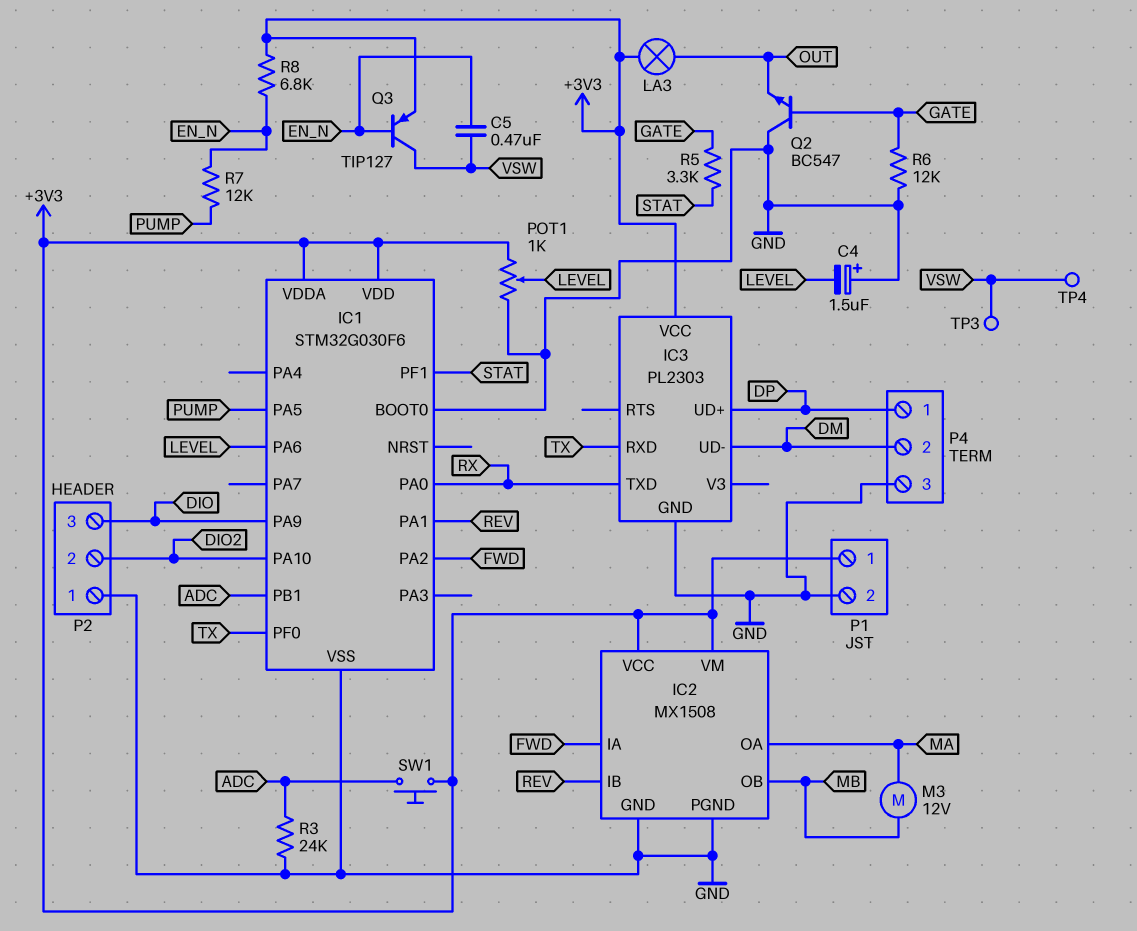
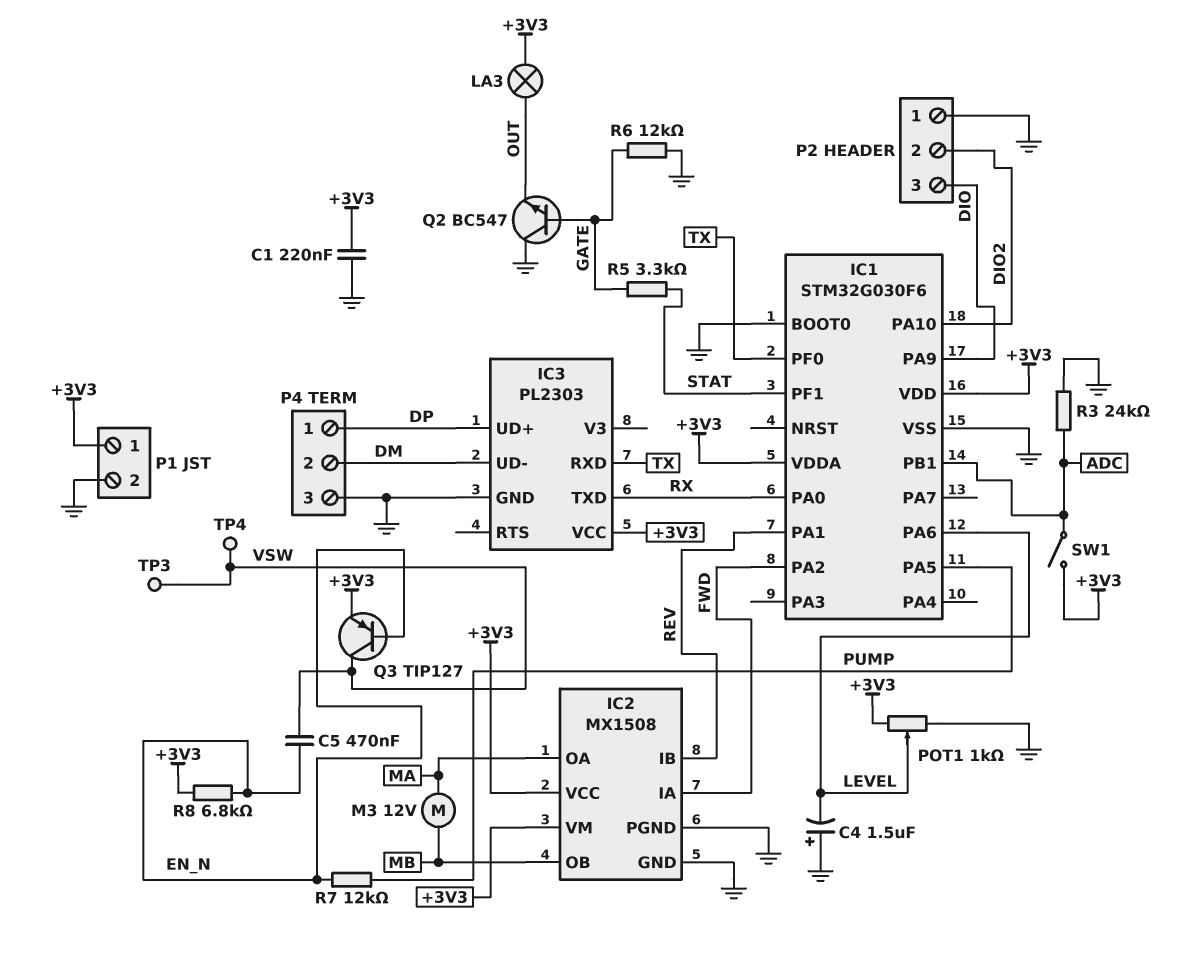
C1: none -> 220nF (+3V3, GND)
SW1: button (+3V3, ADC) -> switch (+3V3, ADC)

